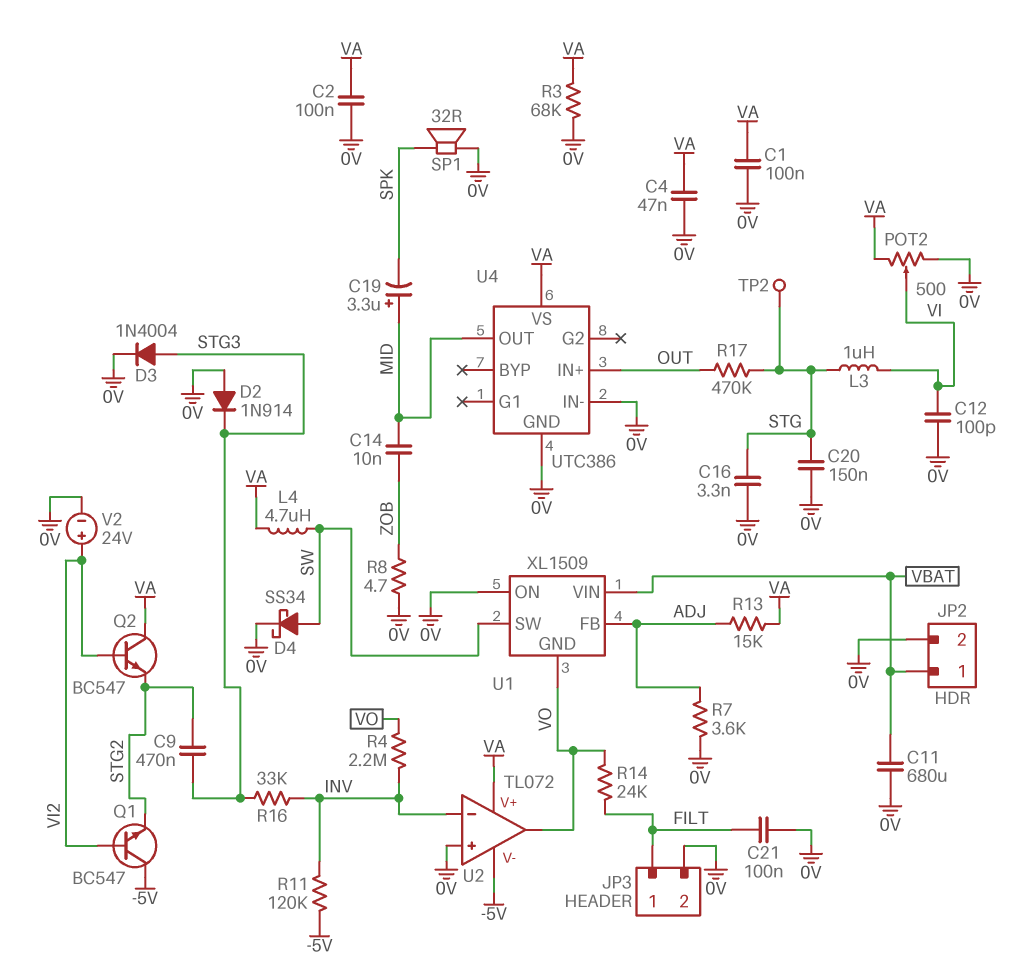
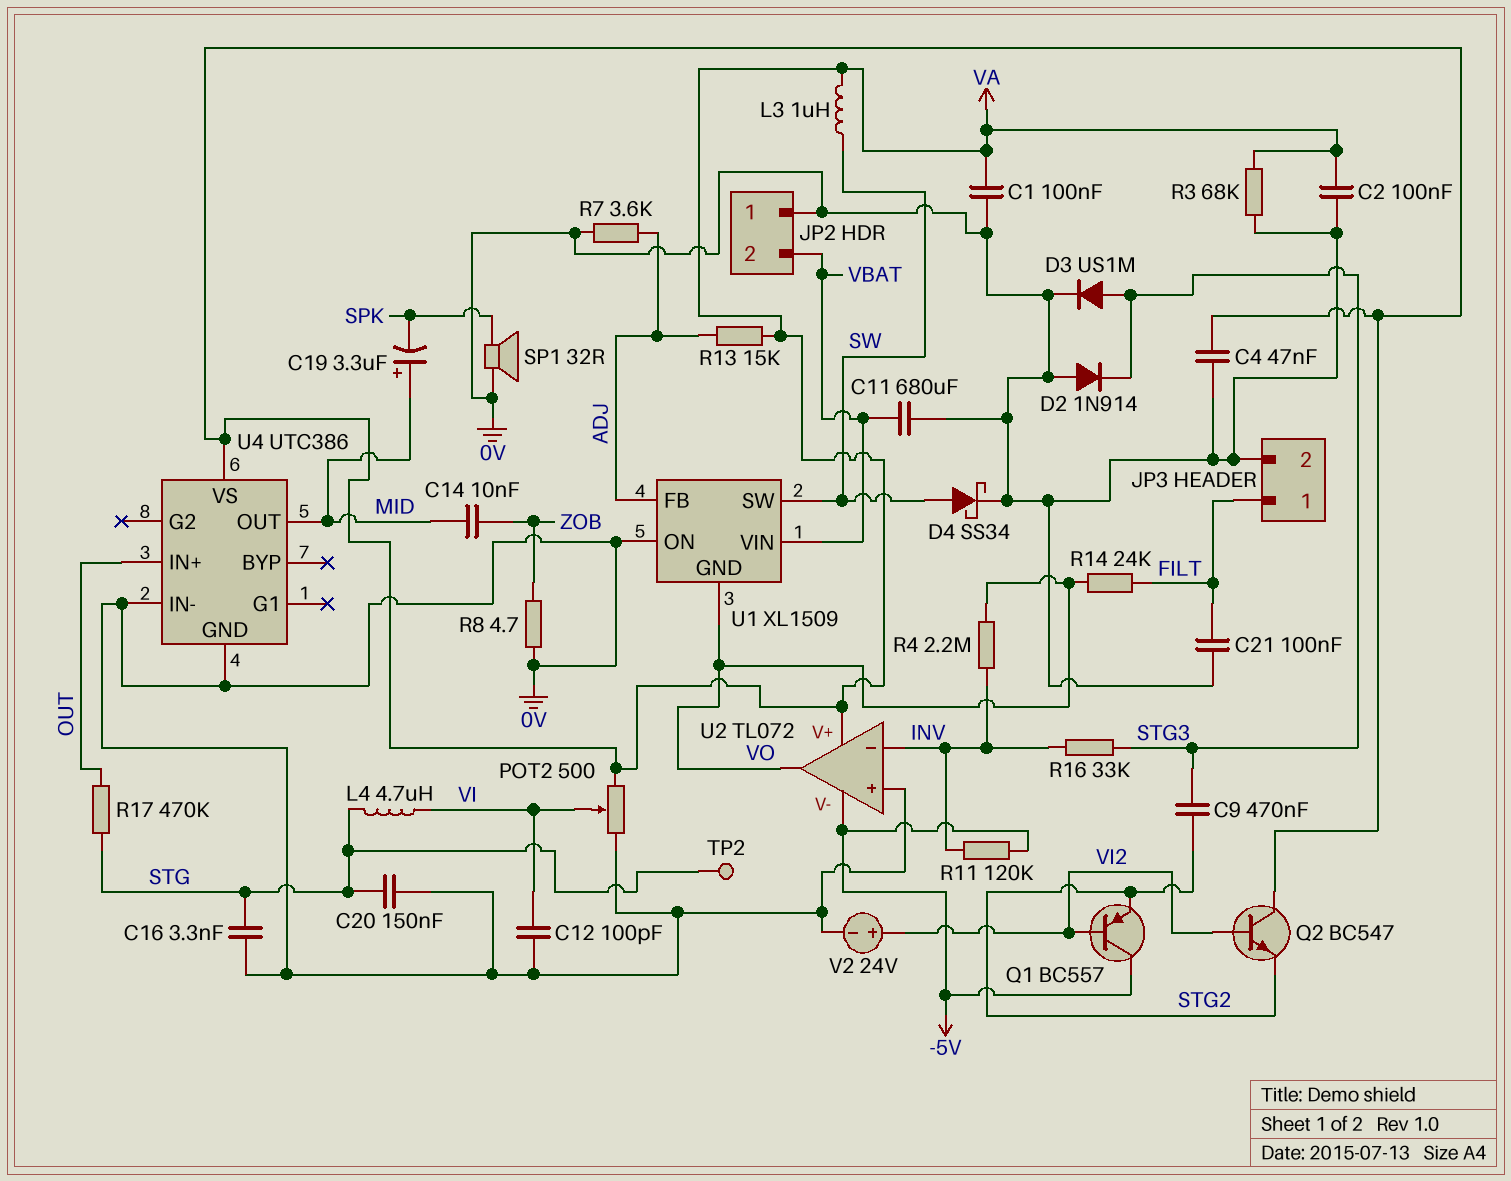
D3: diode 1N4004 (A STG3, K 0V) -> diode US1M (A STG3, K 0V)
JP2 pin 1: VBAT -> 0V
JP2 pin 2: 0V -> VBAT
L3: 1uH (STG, VI) -> 1uH (SW, VA)
L4: 4.7uH (SW, VA) -> 4.7uH (STG, VI)
Q1: NPN BC547 (B VI2, C -5V, E STG2) -> PNP BC557 (B VI2, C -5V, E STG2)

